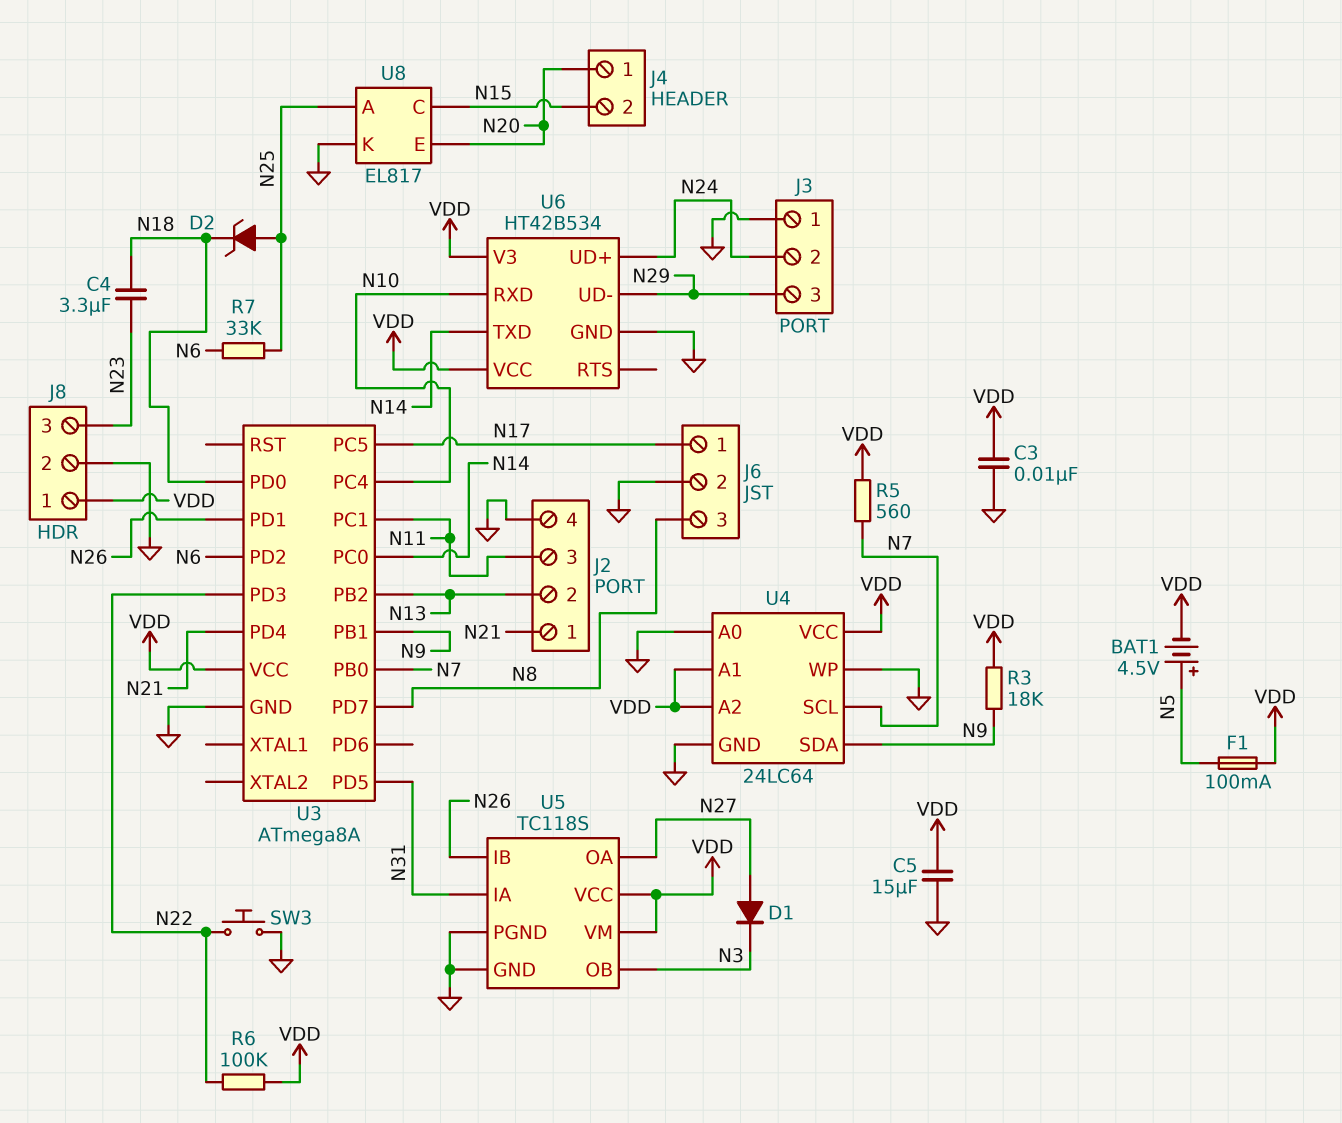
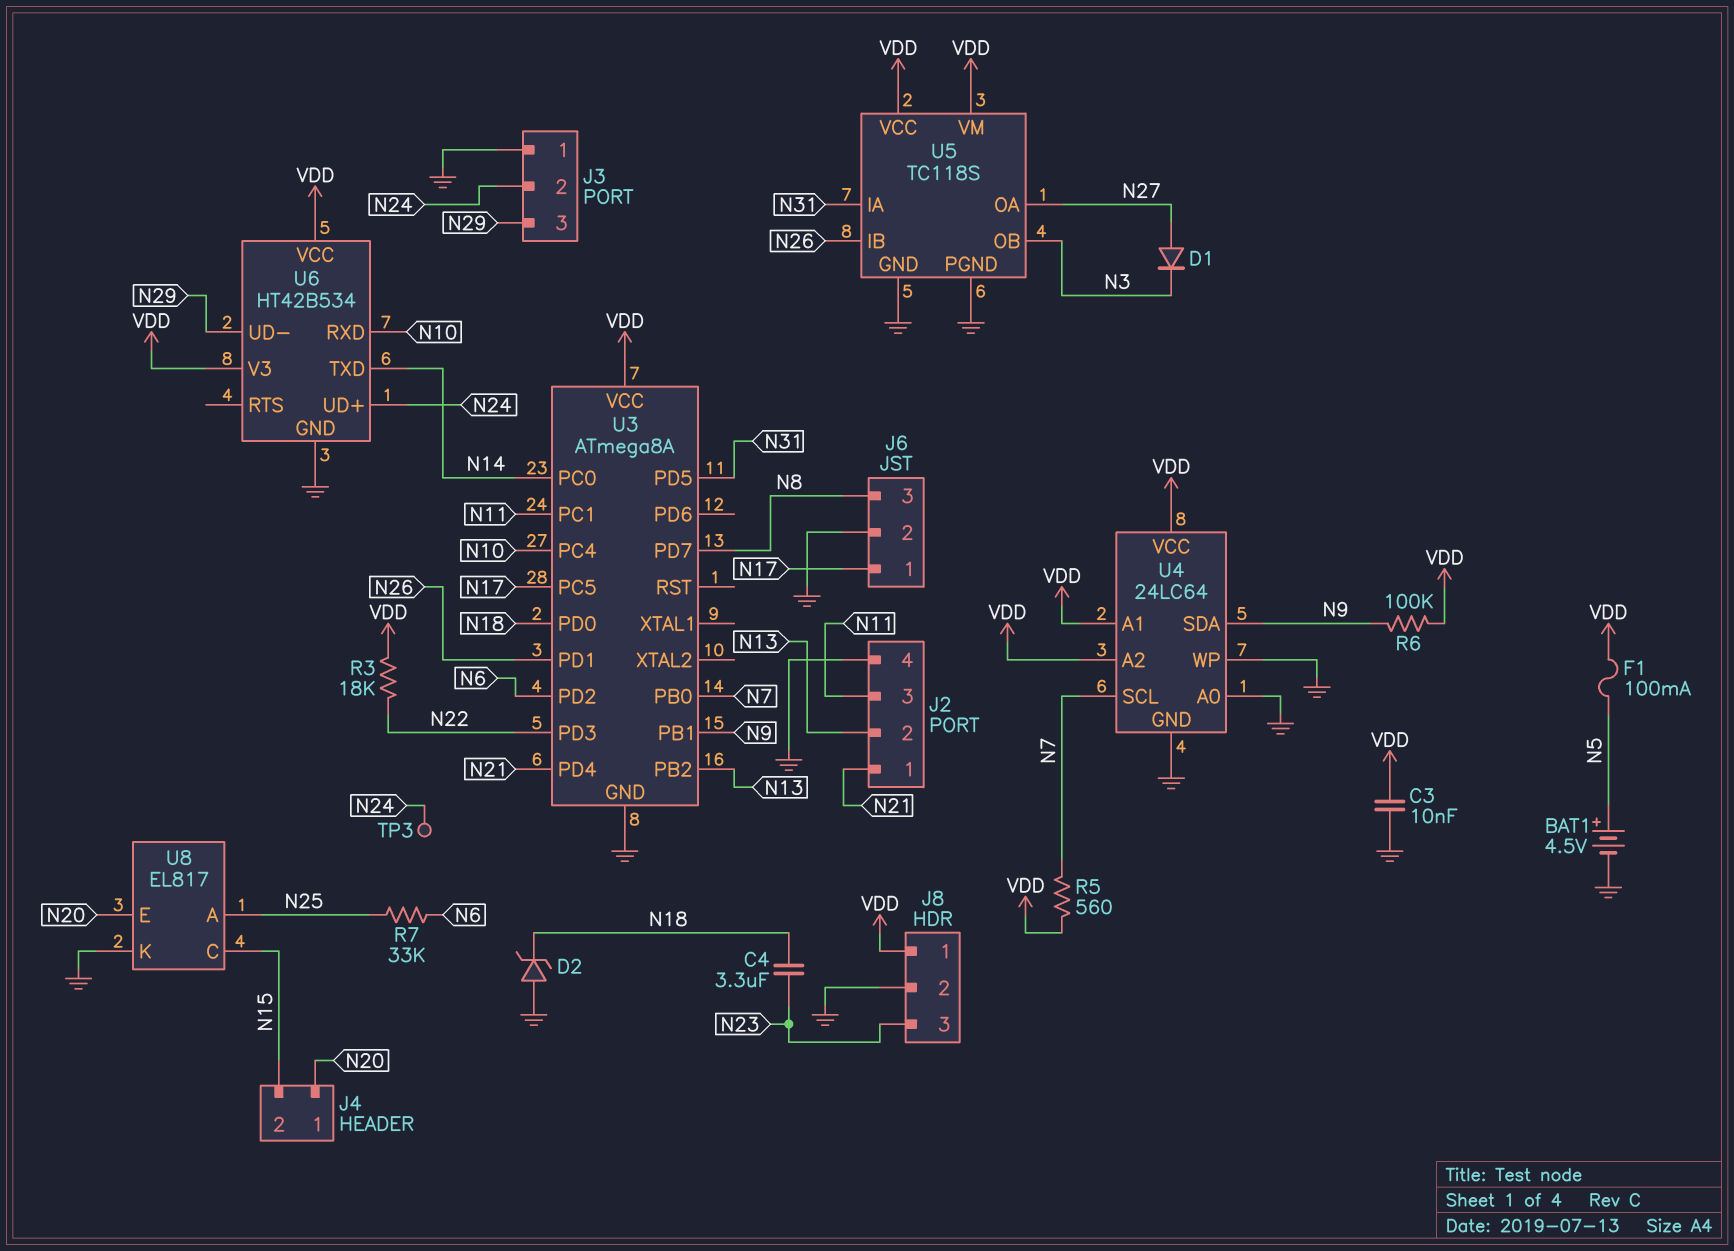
BAT1: 4.5V (plus N5, minus VDD) -> 4.5V (plus N5, minus GND)
C5: 15uF (GND, VDD) -> none
D2: zener (A N25, K N18) -> zener (A GND, K N18)
R3: 18k (N9, VDD) -> 18k (N22, VDD)
R6: 100k (N22, VDD) -> 100k (N9, VDD)
SW3: button (GND, N22) -> none
TP3: none -> test point (N24)

